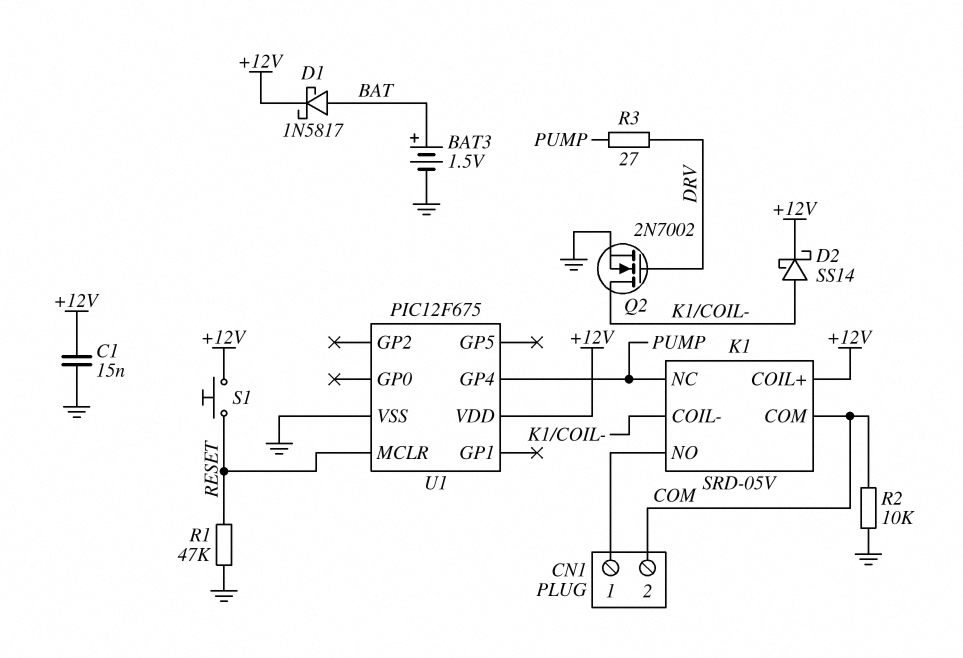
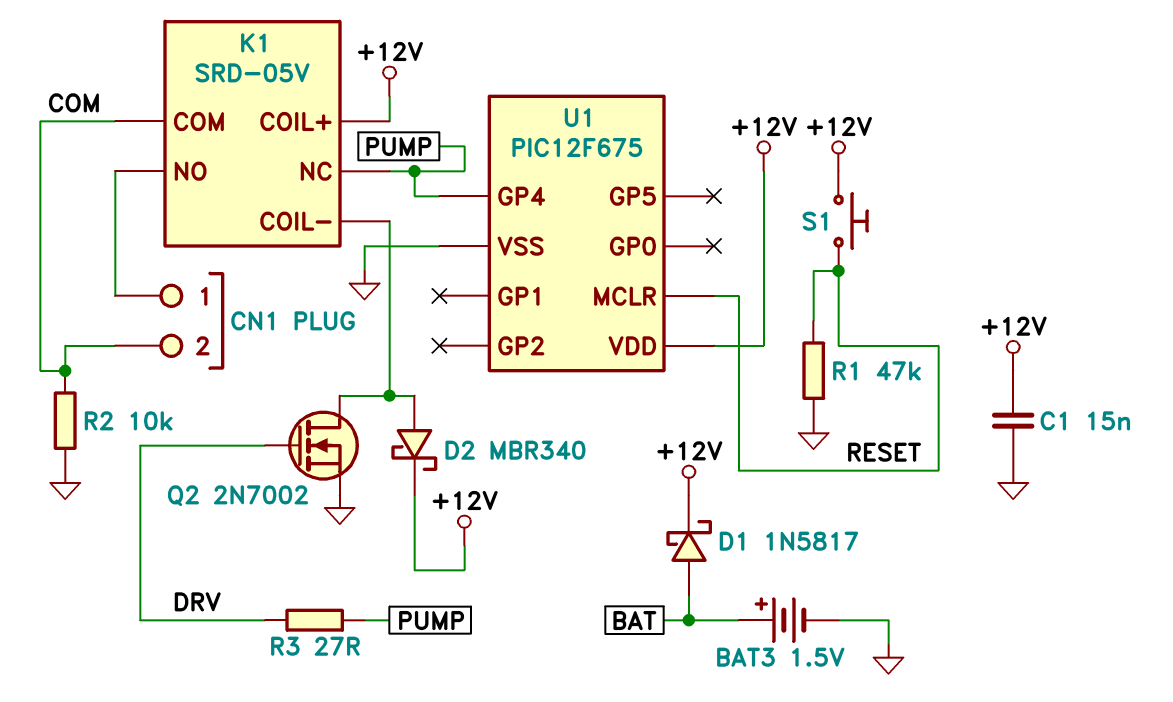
D2: schottky SS14 (A K1/COIL-, K +12V) -> schottky MBR340 (A K1/COIL-, K +12V)

